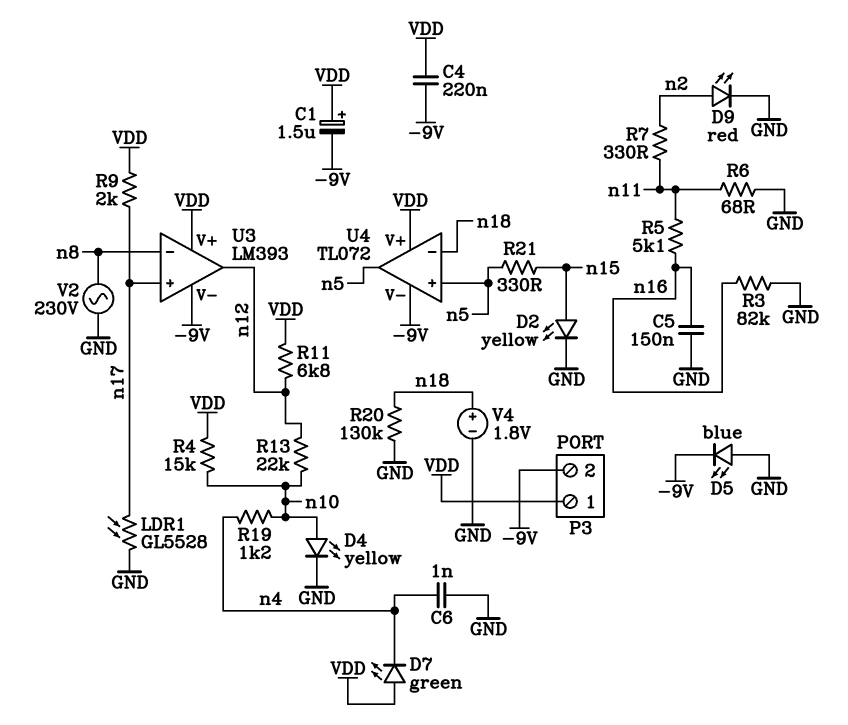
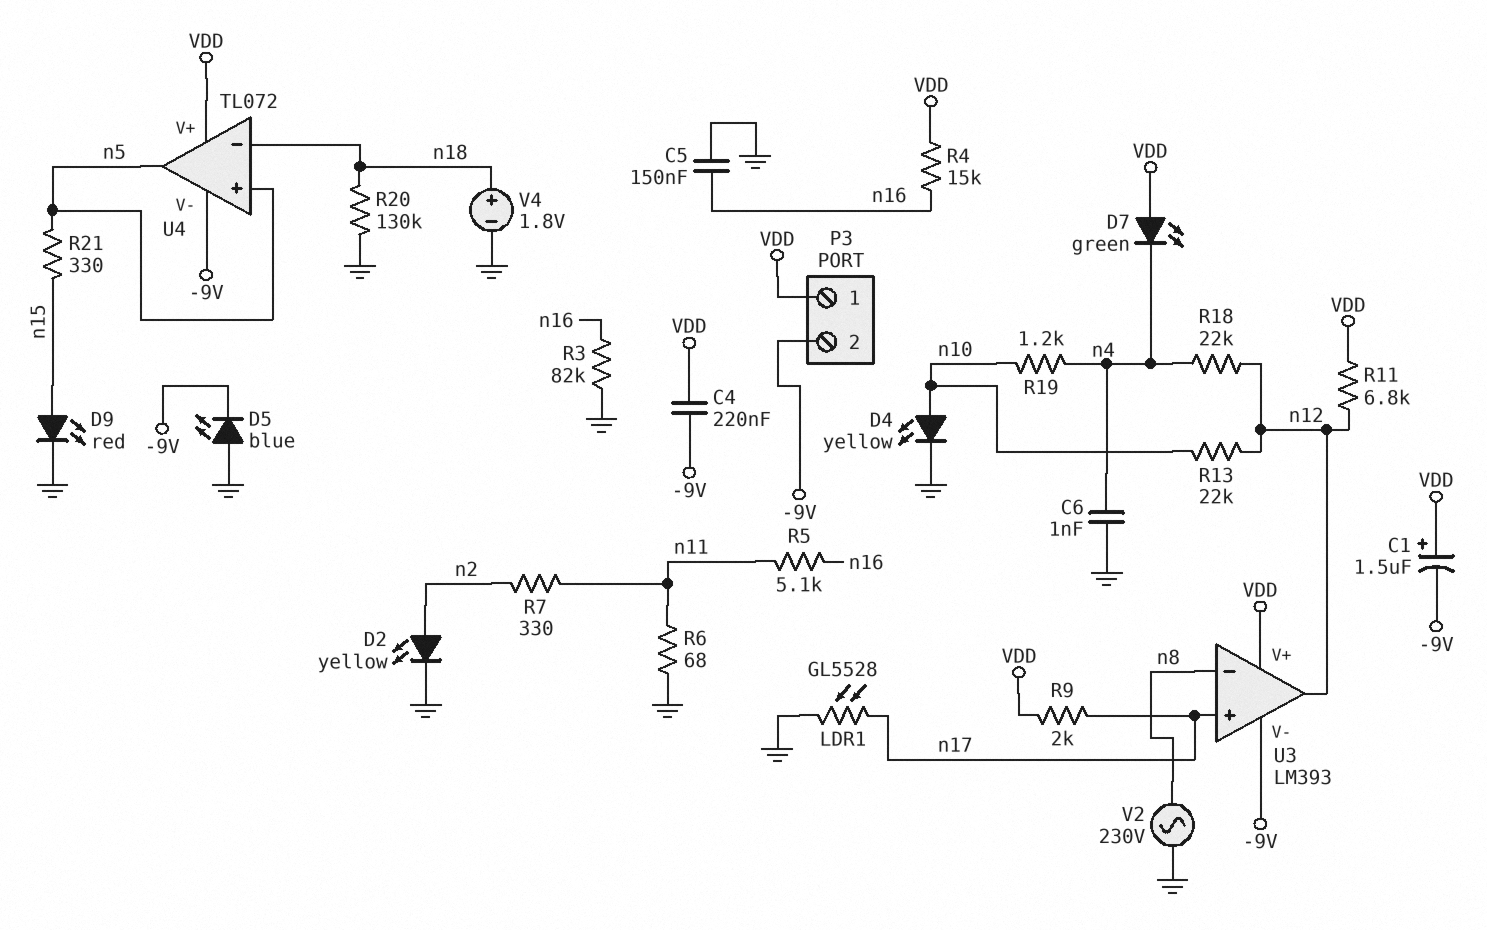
D2: LED yellow (A n15, K GND) -> LED yellow (A n2, K GND)
D9: LED red (A n2, K GND) -> LED red (A n15, K GND)
R4: 15k (VDD, n10) -> 15k (VDD, n16)
R18: none -> 22k (n4, n12)

